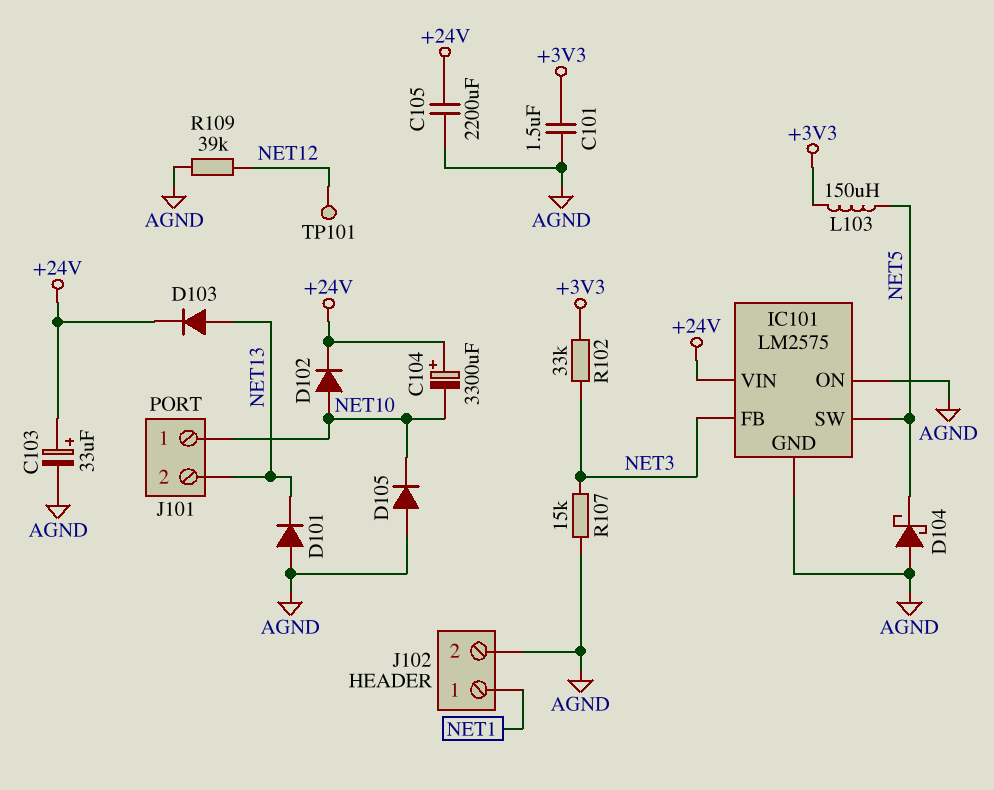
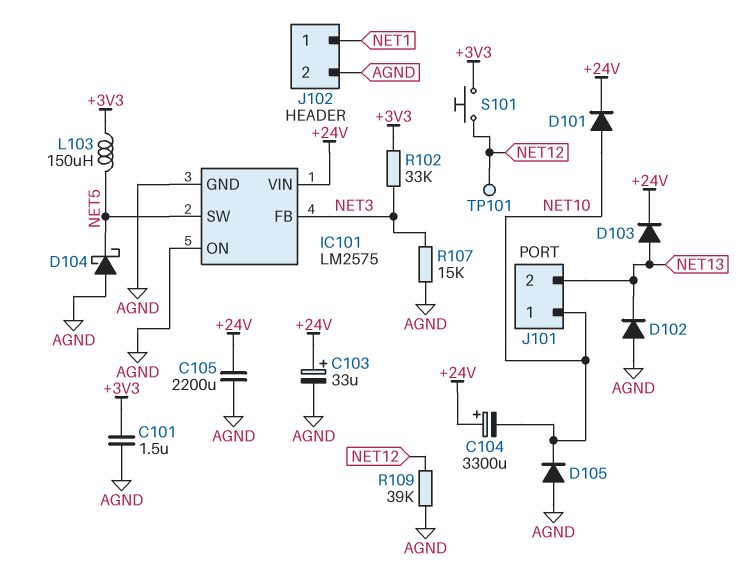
D101: diode (A AGND, K NET13) -> diode (A NET10, K +24V)
D102: diode (A NET10, K +24V) -> diode (A AGND, K NET13)
S101: none -> button (+3V3, NET12)

